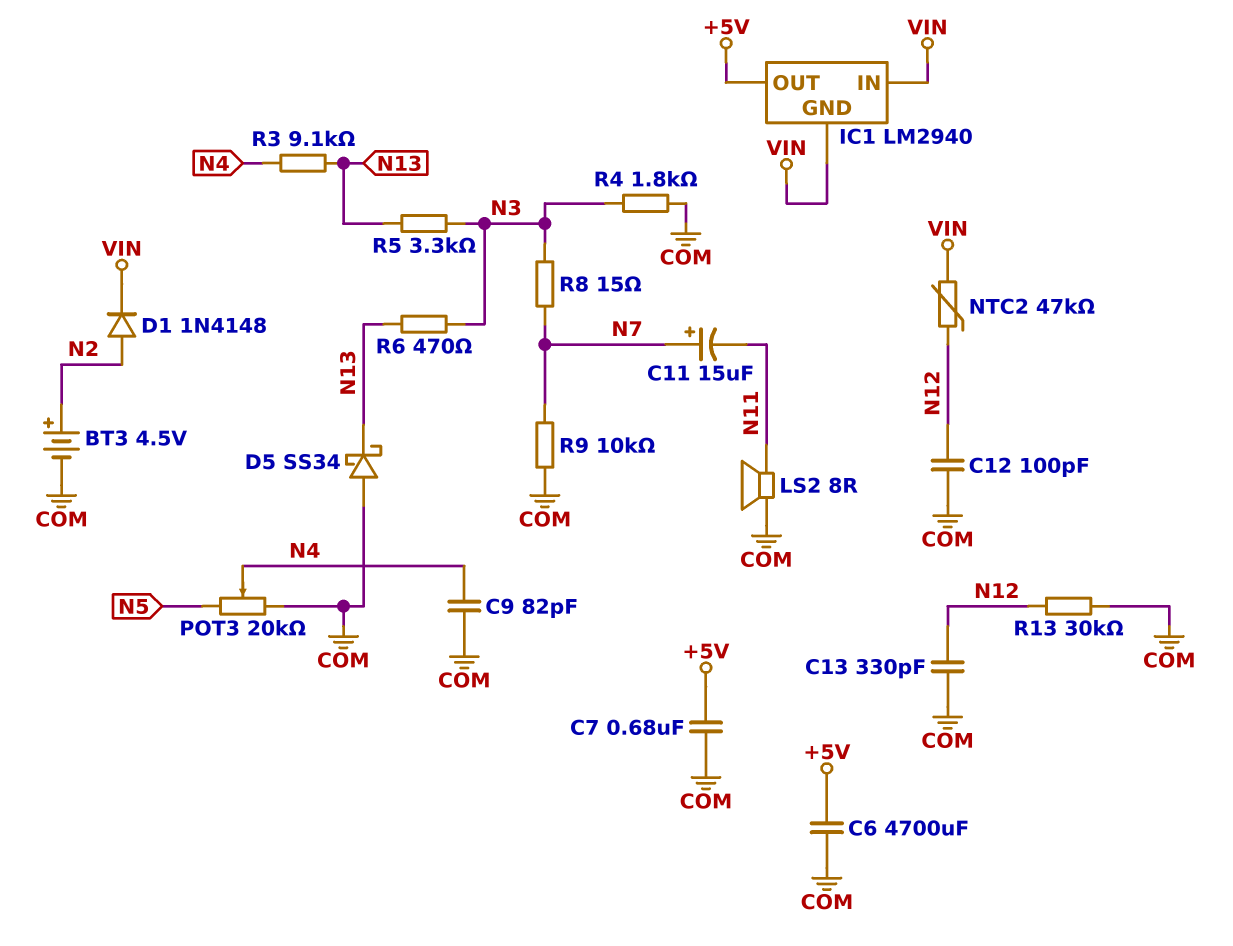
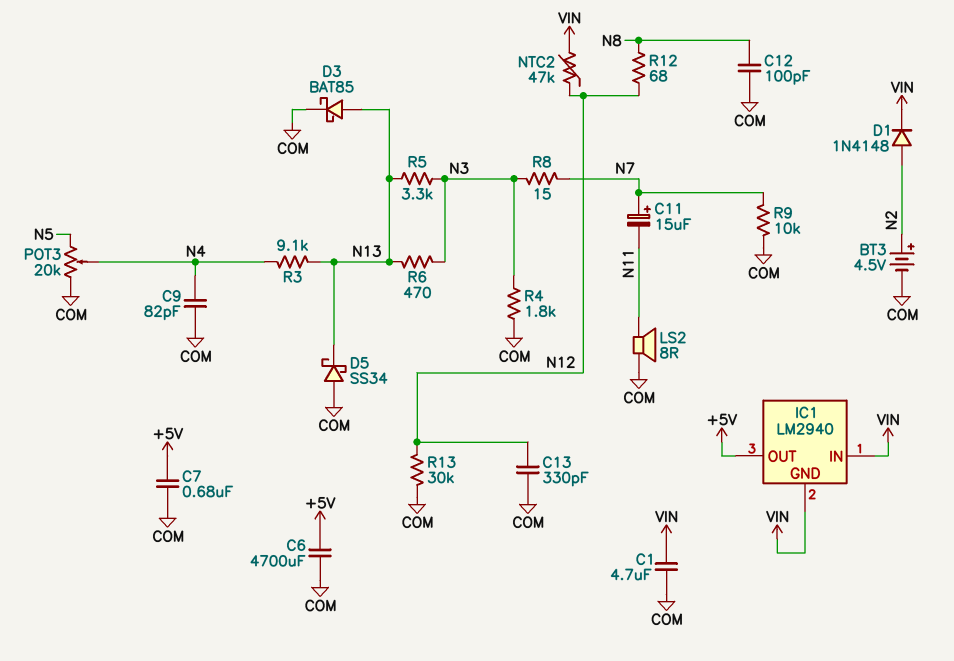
C1: none -> 4.7uF (COM, VIN)
C12: 100pF (COM, N12) -> 100pF (COM, N8)
D3: none -> schottky BAT85 (A N13, K COM)
R12: none -> 68 (N8, N12)

